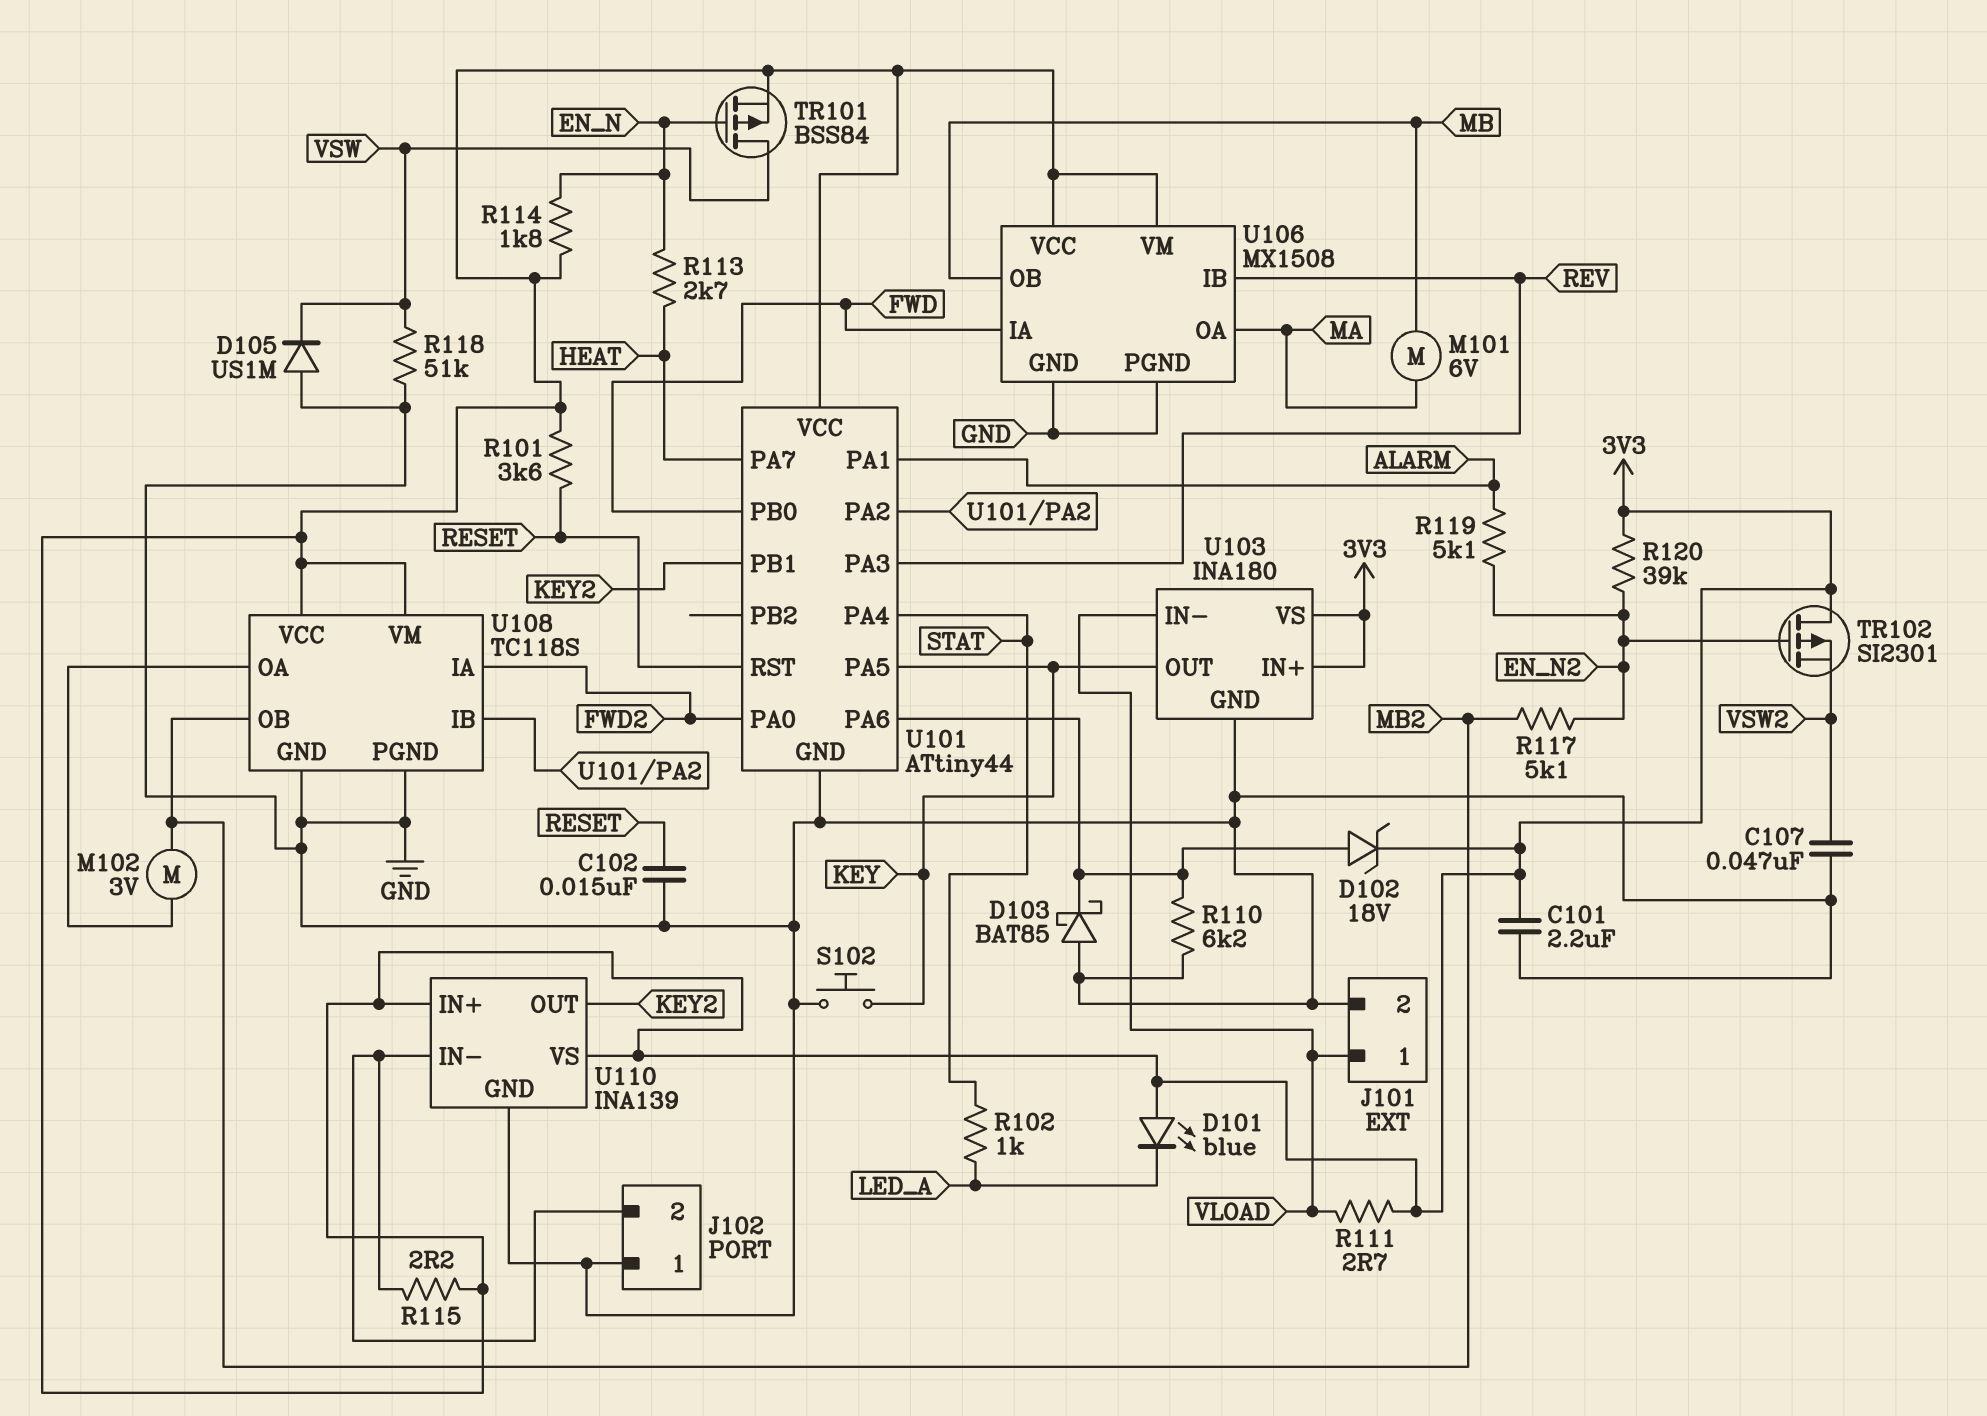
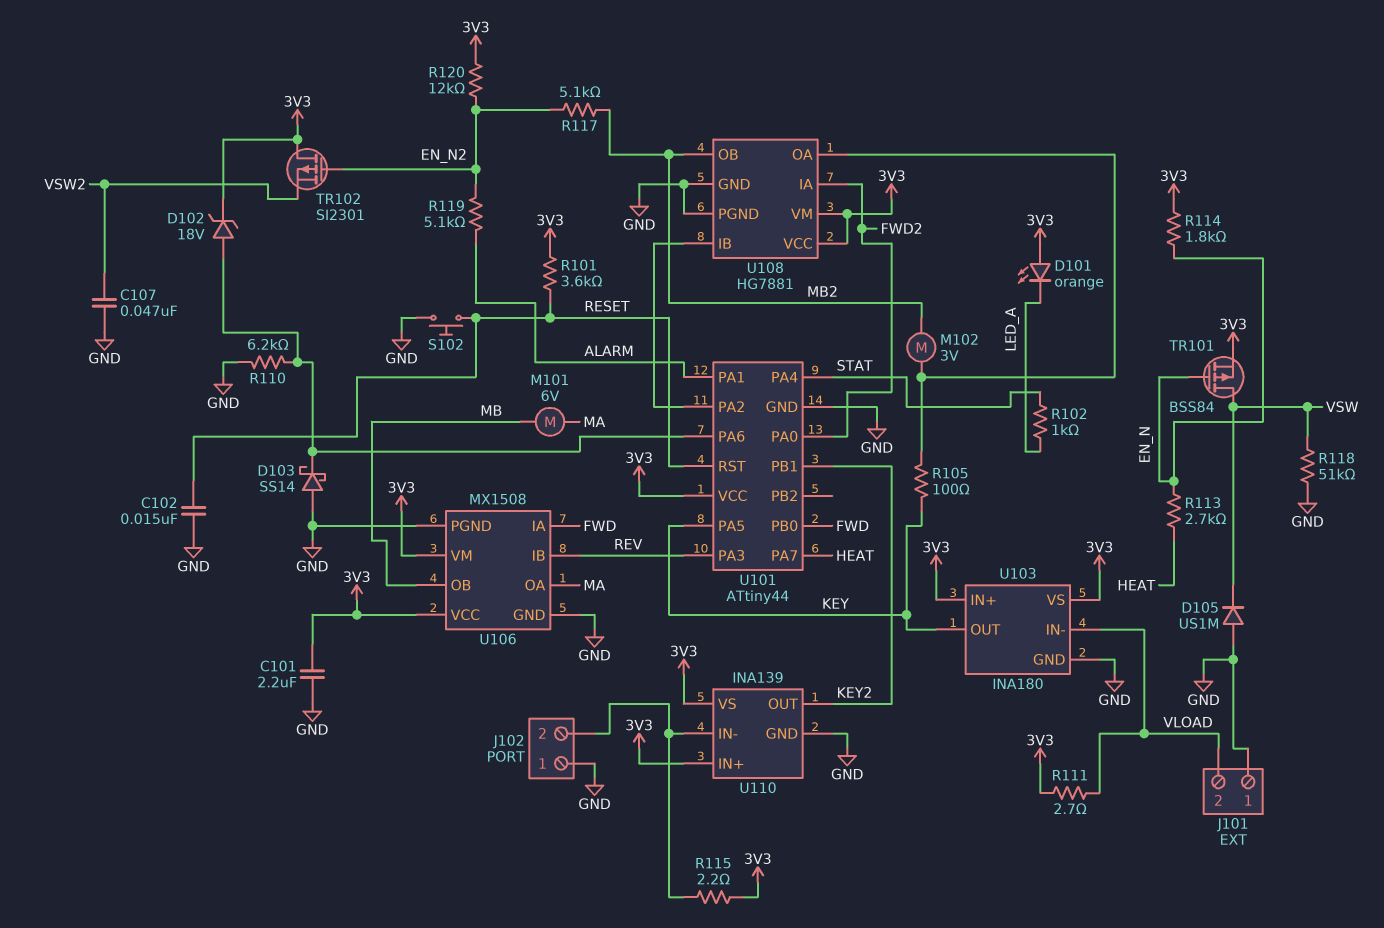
D101: LED blue (A 3V3, K LED_A) -> LED orange (A 3V3, K LED_A)
D103: schottky BAT85 (A GND, K U101/PA6) -> schottky SS14 (A GND, K U101/PA6)
J101 pin 1: VLOAD -> GND
J101 pin 2: GND -> VLOAD
R105: none -> 100 (KEY, U108/OA)
R120: 39k (3V3, EN_N2) -> 12k (3V3, EN_N2)
S102: button (GND, KEY) -> button (GND, RESET)
U108: TC118S -> HG7881

